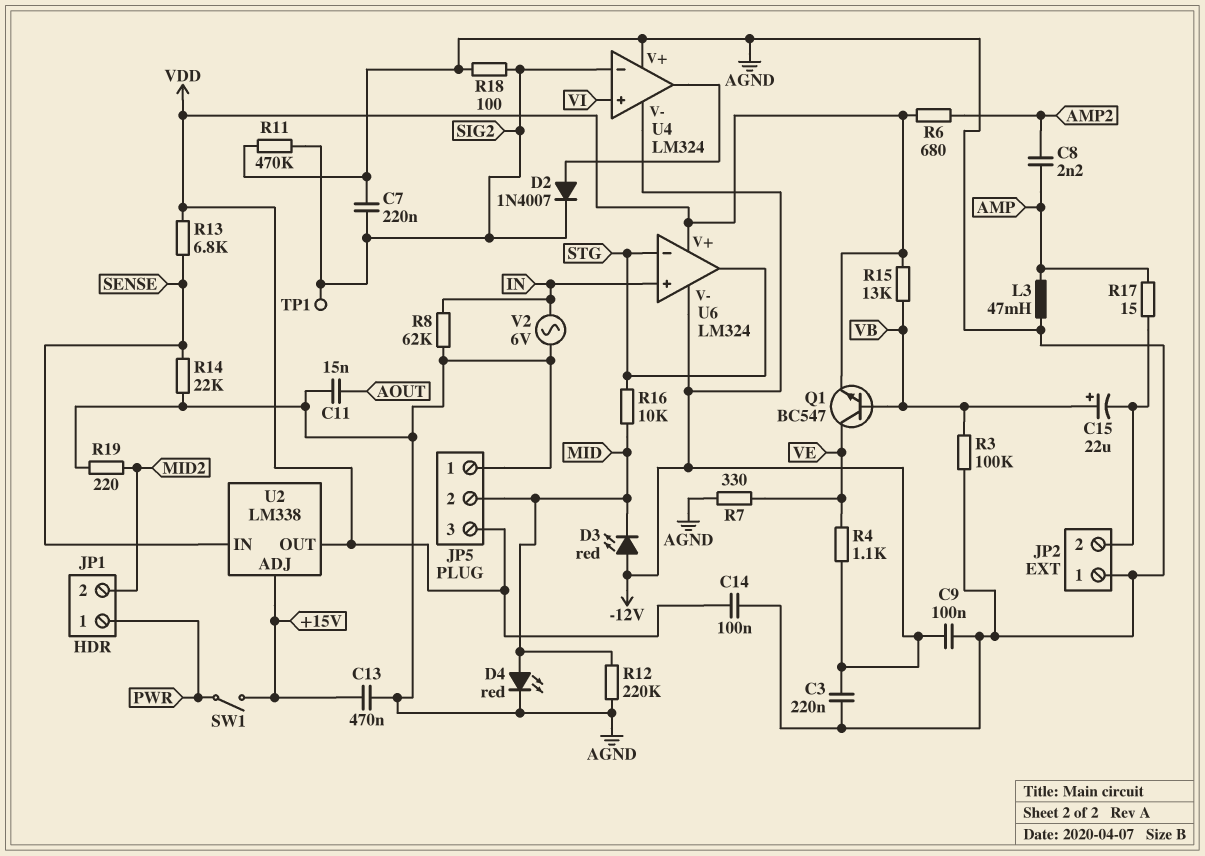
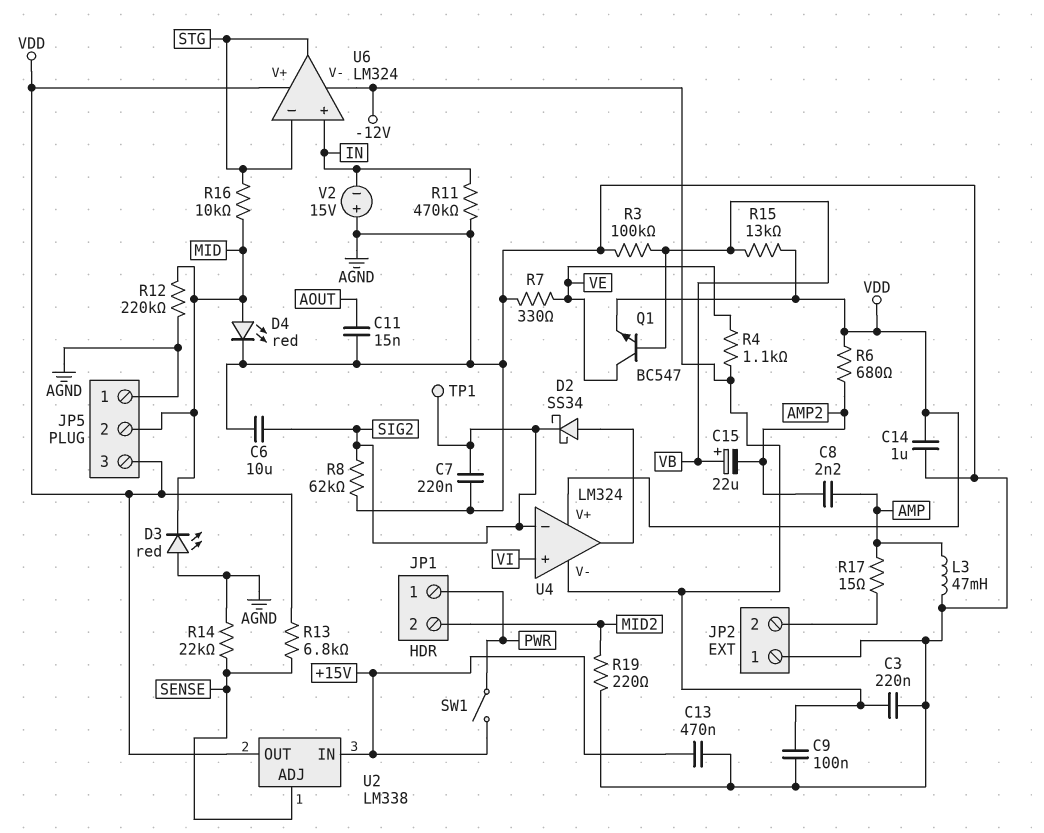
C6: none -> 10uF (AGND, SIG2)
C14: 100nF (AGND, VDD) -> 1uF (AGND, VDD)
C15: 22uF (plus VB, minus JP2/2) -> 22uF (plus VB, minus AMP2)
D2: diode 1N4007 (A U4/out, K SIG2) -> schottky SS34 (A U4/out, K SIG2)
D3: LED red (A -12V, K MID) -> LED red (A AGND, K MID)
R8: 62k (AGND, IN) -> 62k (AGND, SIG2)
R11: 470k (AGND, SIG2) -> 470k (AGND, IN)
R18: 100 (AGND, SIG2) -> none
U2 pin ADJ: +15V -> SENSE
U2 pin IN: SENSE -> +15V
U4 pin V+: AGND -> VDD
V2: AC 6V (AGND, IN) -> 15V (plus AGND, minus IN)

